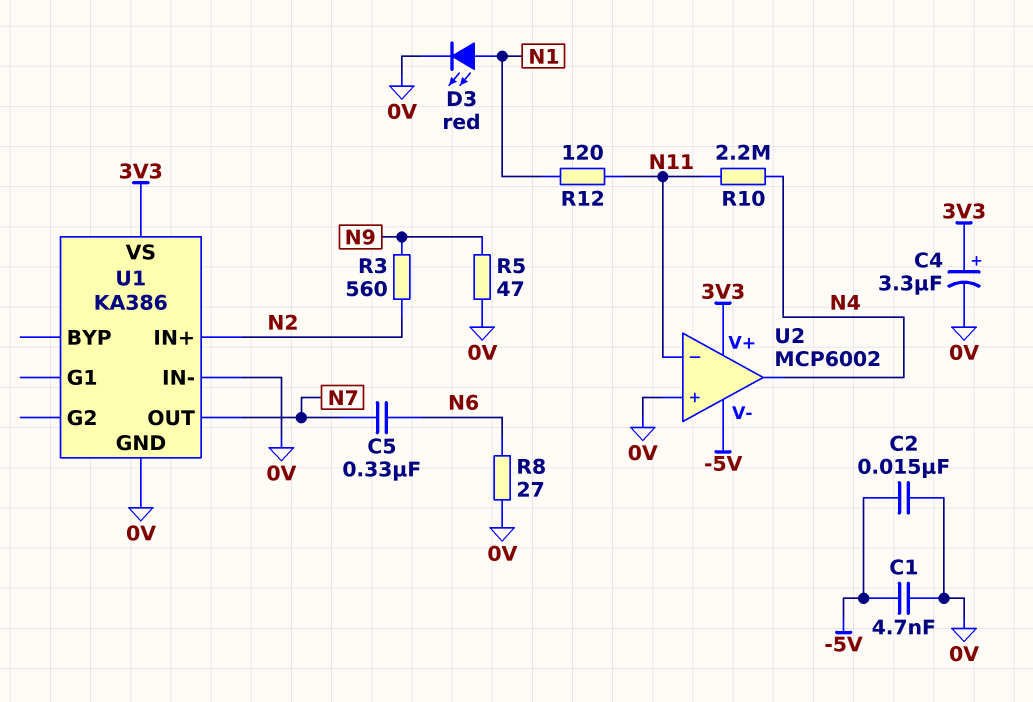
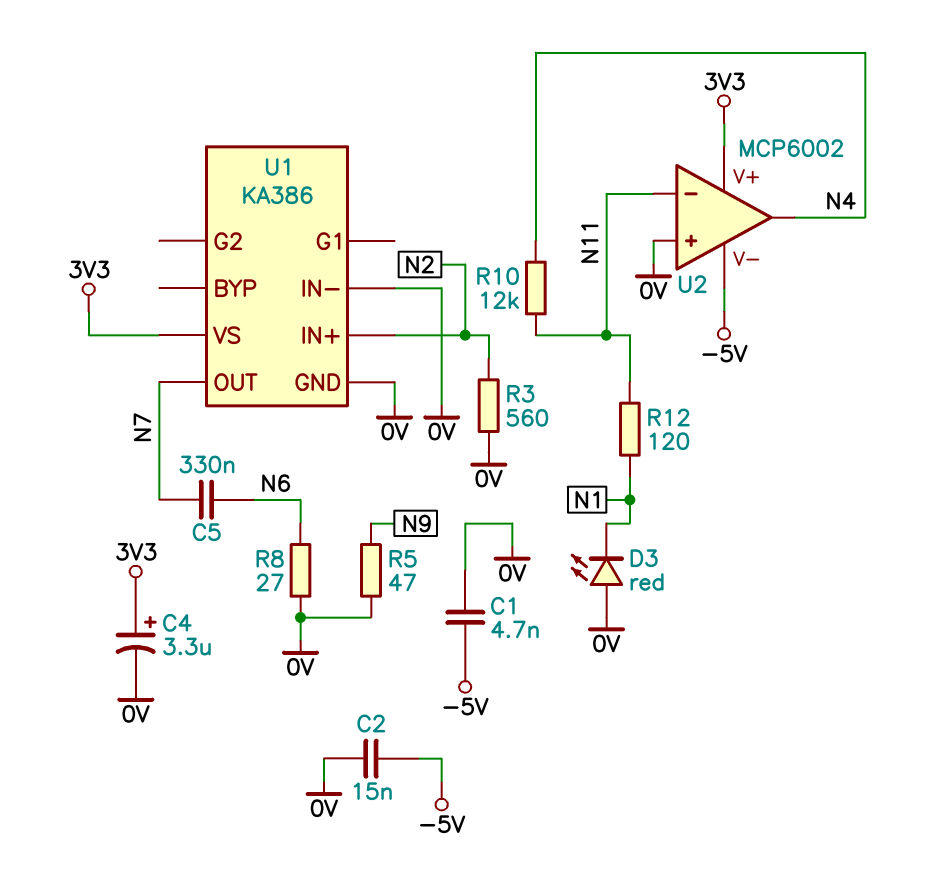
D3: LED red (A N1, K 0V) -> LED red (A 0V, K N1)
R3: 560 (N2, N9) -> 560 (0V, N2)
R10: 2.2M (N4, N11) -> 12k (N4, N11)

